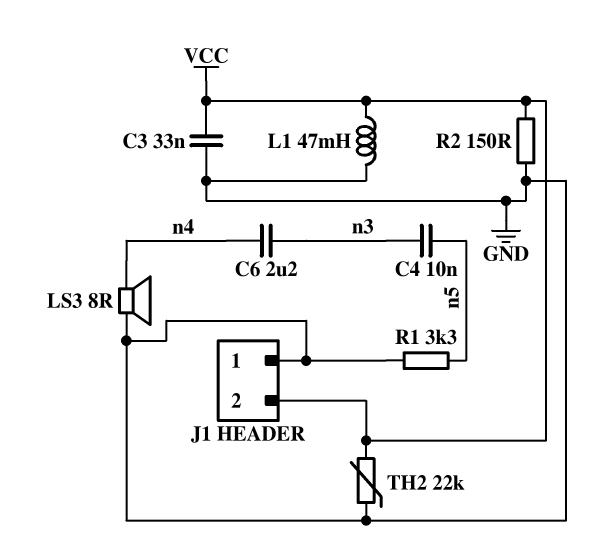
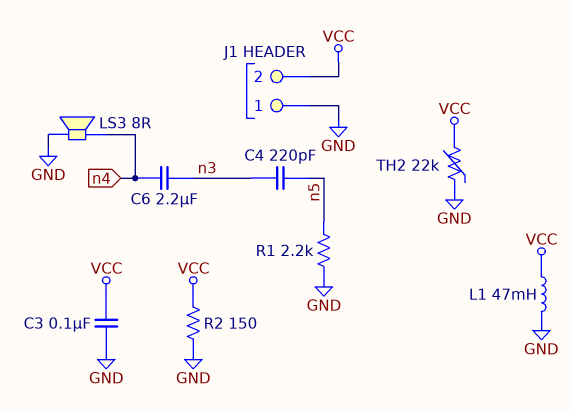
C3: 33nF (GND, VCC) -> 100nF (GND, VCC)
C4: 10nF (n3, n5) -> 220pF (n3, n5)
R1: 3.3k (GND, n5) -> 2.2k (GND, n5)

